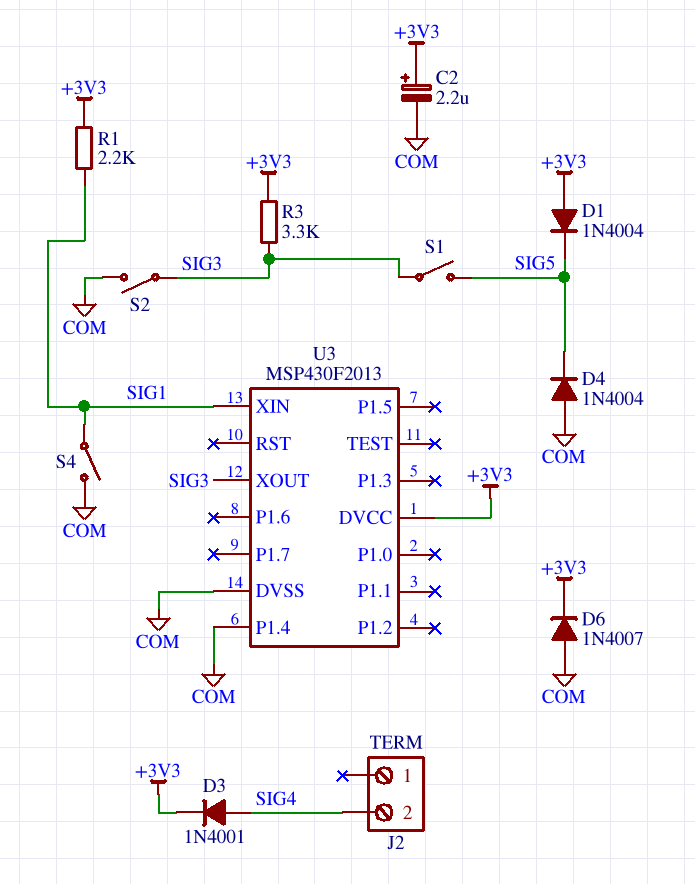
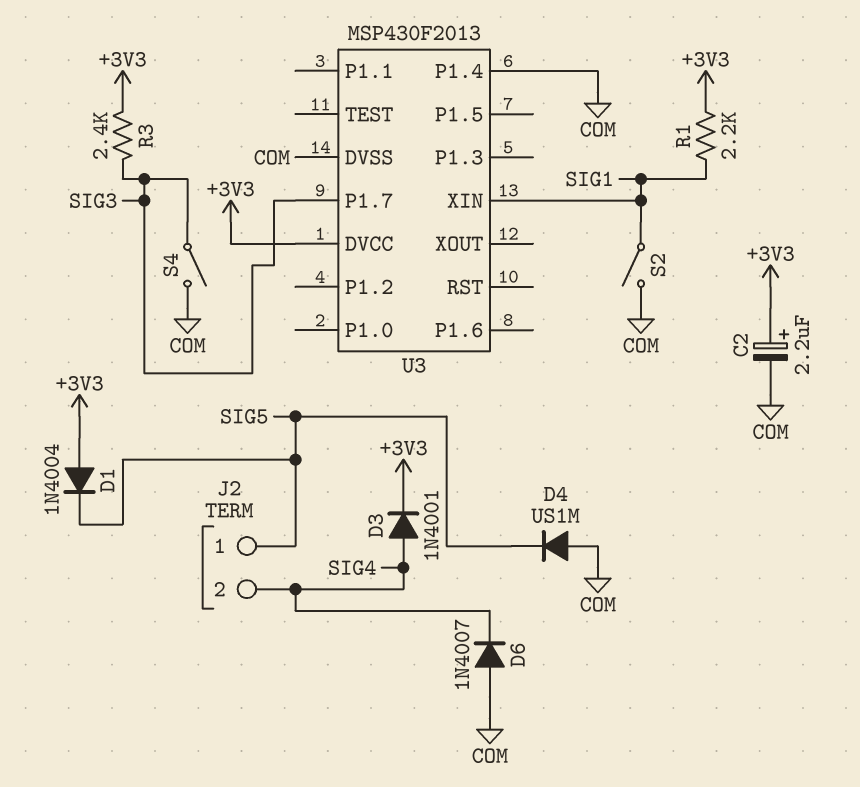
D4: diode 1N4004 (A COM, K SIG5) -> diode US1M (A COM, K SIG5)
D6: diode 1N4007 (A COM, K +3V3) -> diode 1N4007 (A COM, K SIG4)
J2 pin 1: none -> SIG5
R3: 3.3k (+3V3, SIG3) -> 2.4k (+3V3, SIG3)
S1: switch (SIG3, SIG5) -> none
S2: switch (COM, SIG3) -> switch (COM, SIG1)
S4: switch (COM, SIG1) -> switch (COM, SIG3)
U3 pin P1.7: none -> SIG3
U3 pin XOUT: SIG3 -> none

